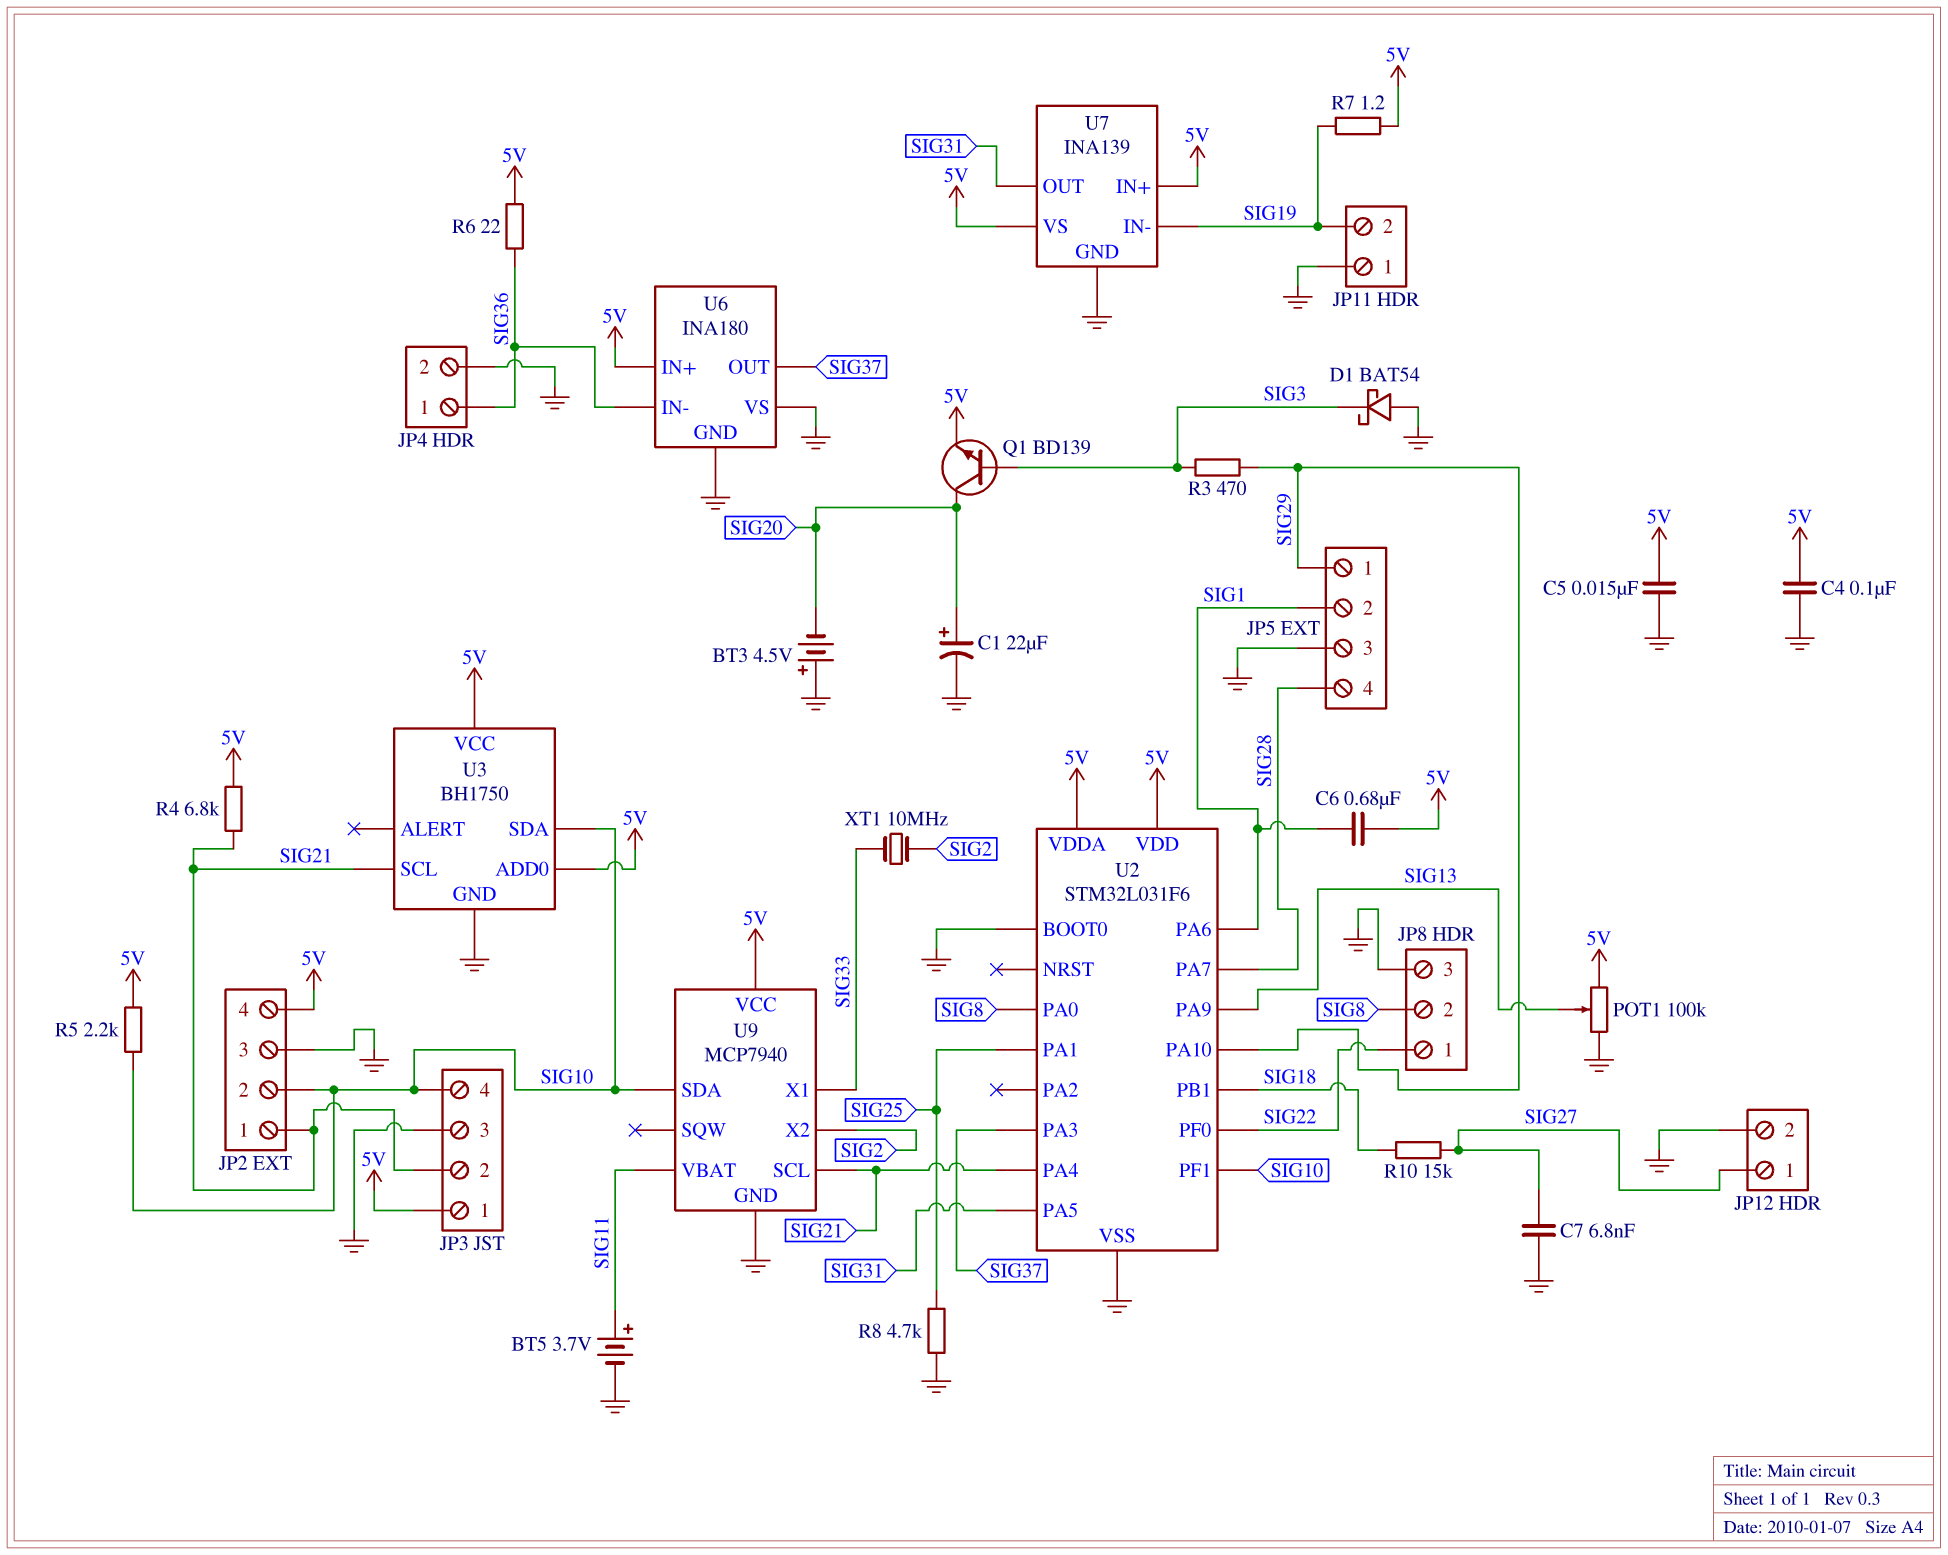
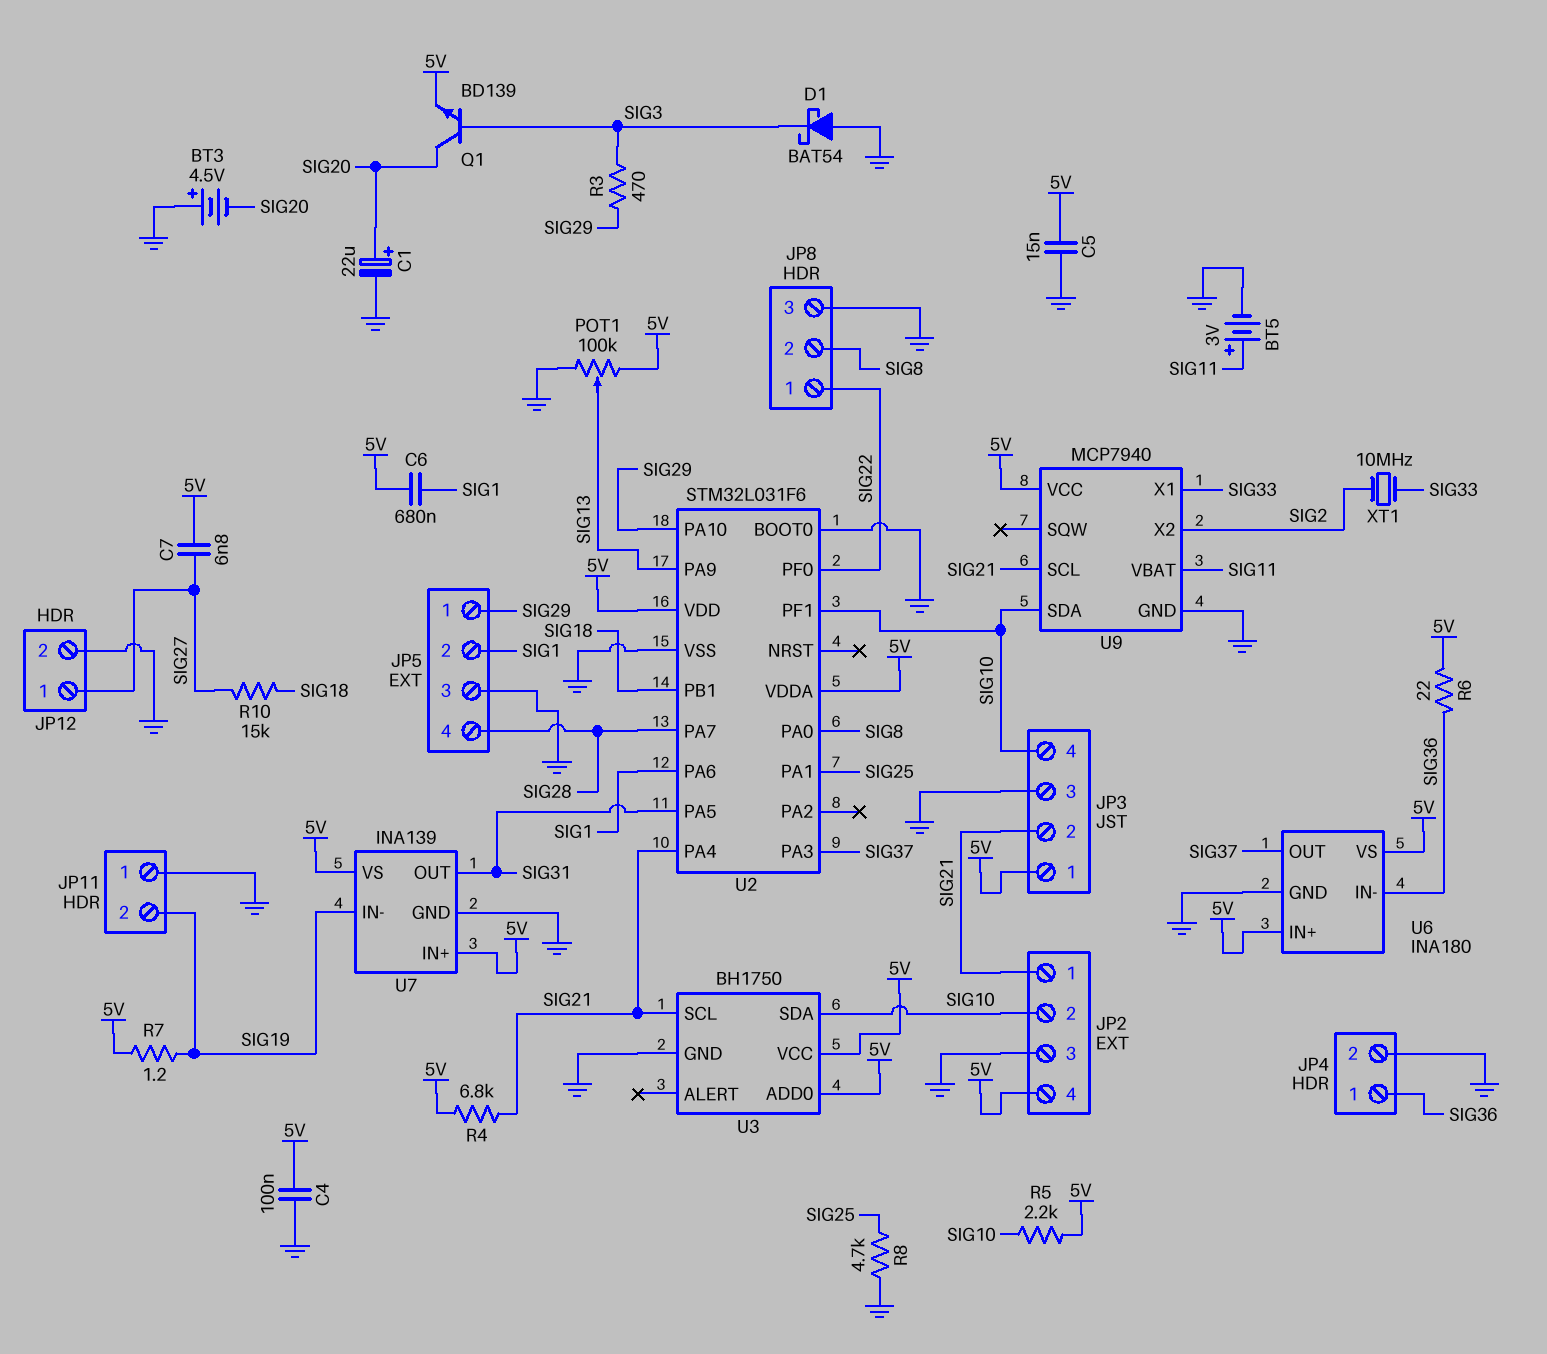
BT5: 3.7V (plus SIG11, minus GND) -> 3V (plus SIG11, minus GND)
C7: 6.8nF (GND, SIG27) -> 6.8nF (5V, SIG27)
U6 pin VS: GND -> 5V

